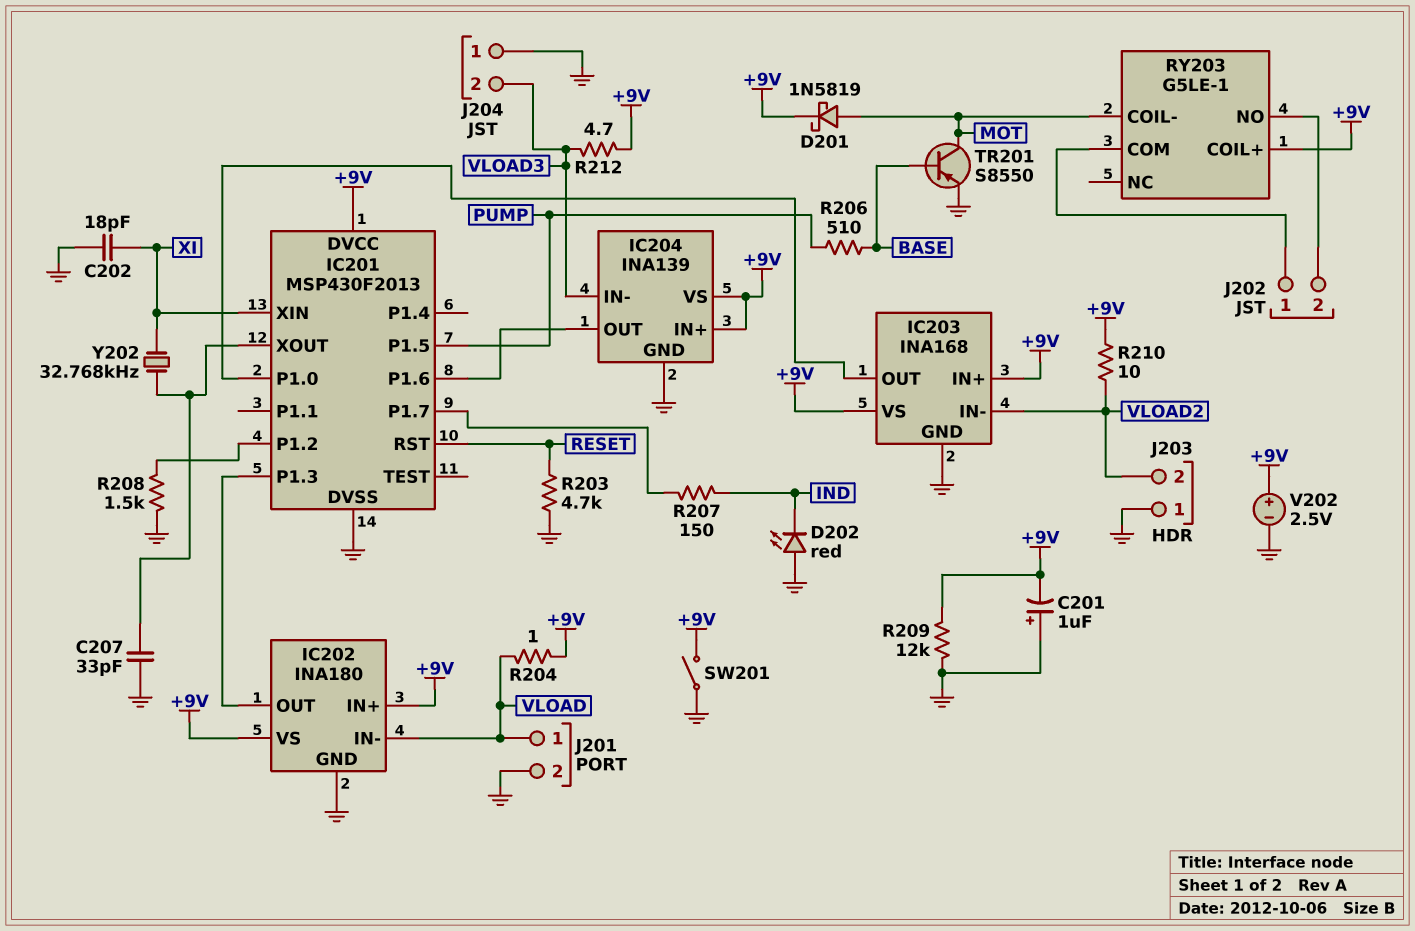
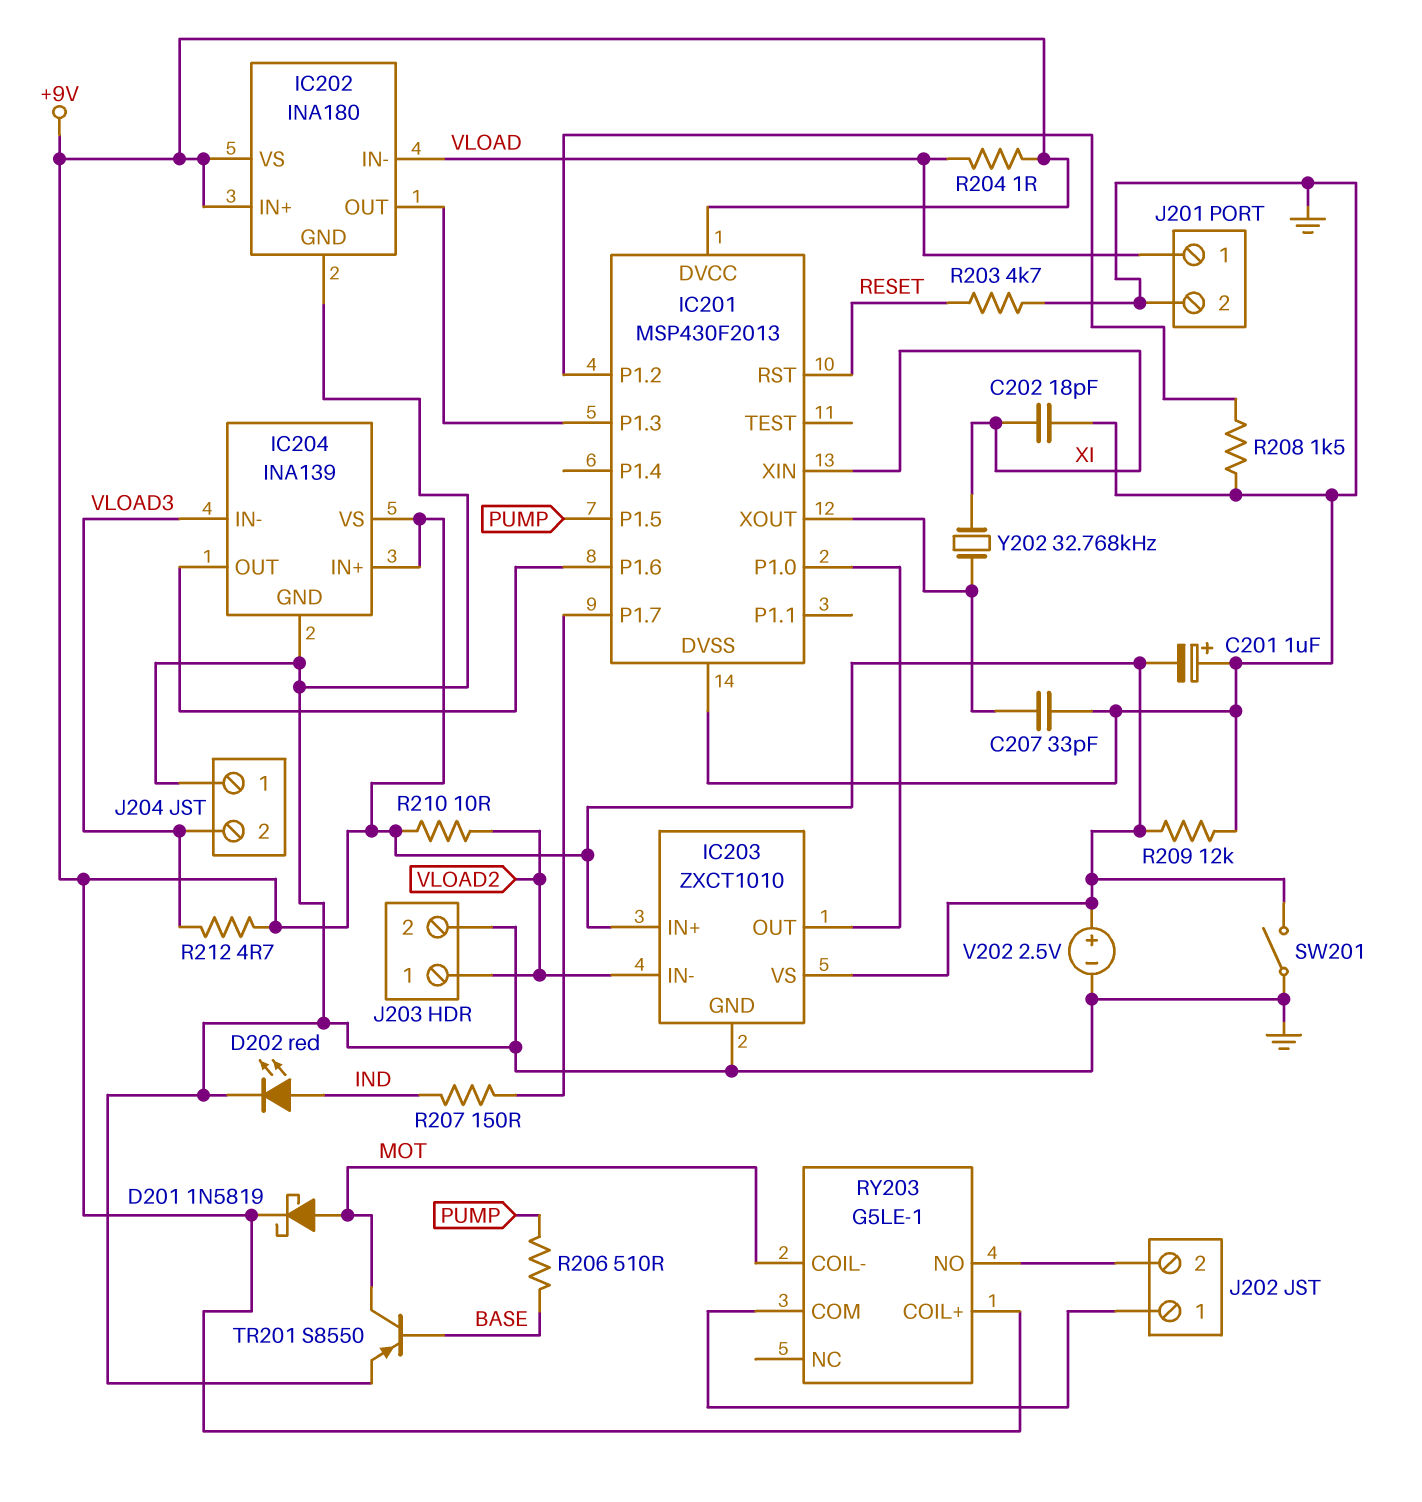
D202: LED red (A GND, K IND) -> LED red (A IND, K GND)
IC203: INA168 -> ZXCT1010
J203 pin 1: GND -> VLOAD2
J203 pin 2: VLOAD2 -> GND

